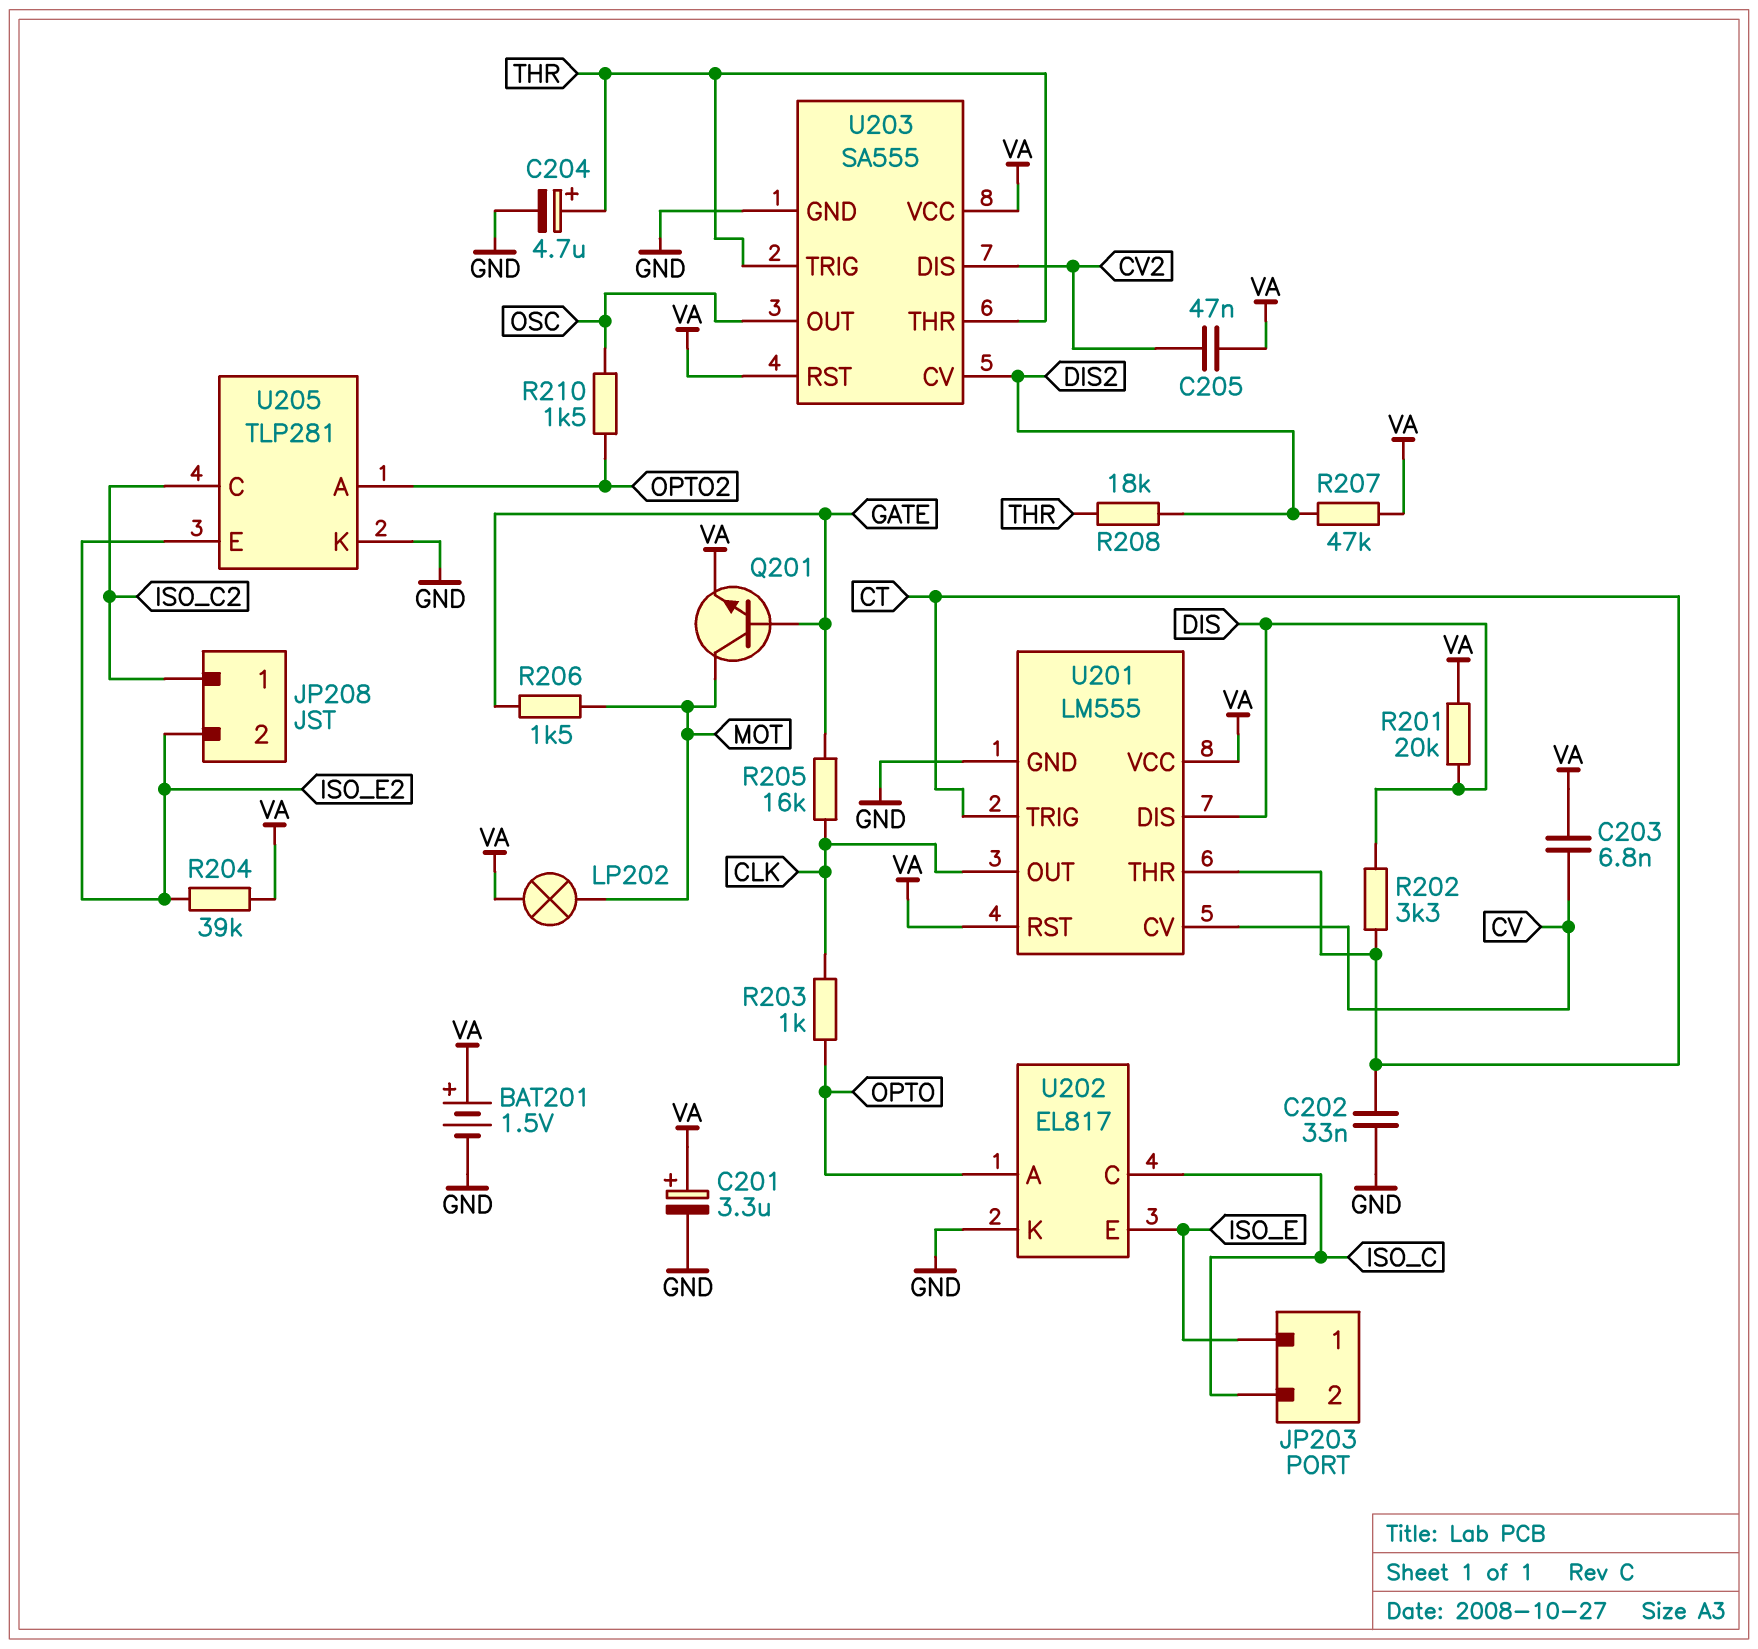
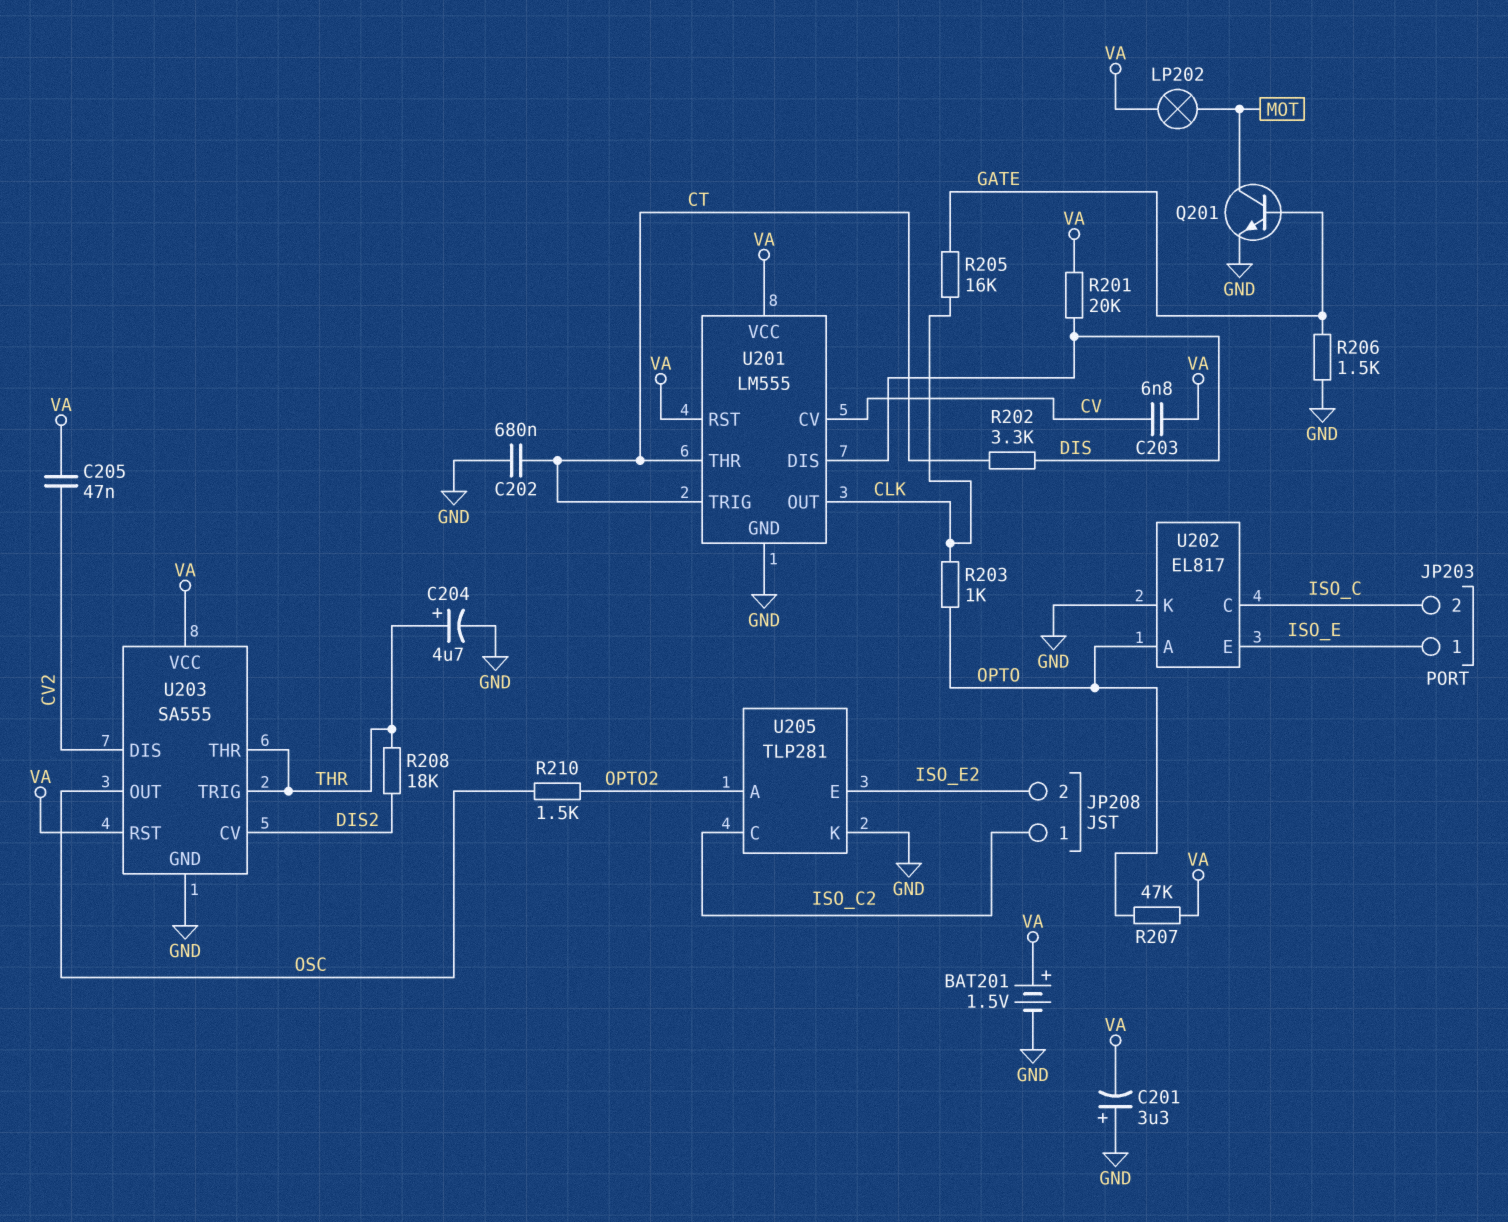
C201: 3.3uF (plus VA, minus GND) -> 3.3uF (plus GND, minus VA)
C202: 33nF (CT, GND) -> 680nF (CT, GND)
Q201: NPN (B GATE, C MOT, E VA) -> NPN (B GATE, C MOT, E GND)
R204: 39k (ISO_E2, VA) -> none
R206: 1.5k (GATE, MOT) -> 1.5k (GATE, GND)
R207: 47k (DIS2, VA) -> 47k (OPTO, VA)

